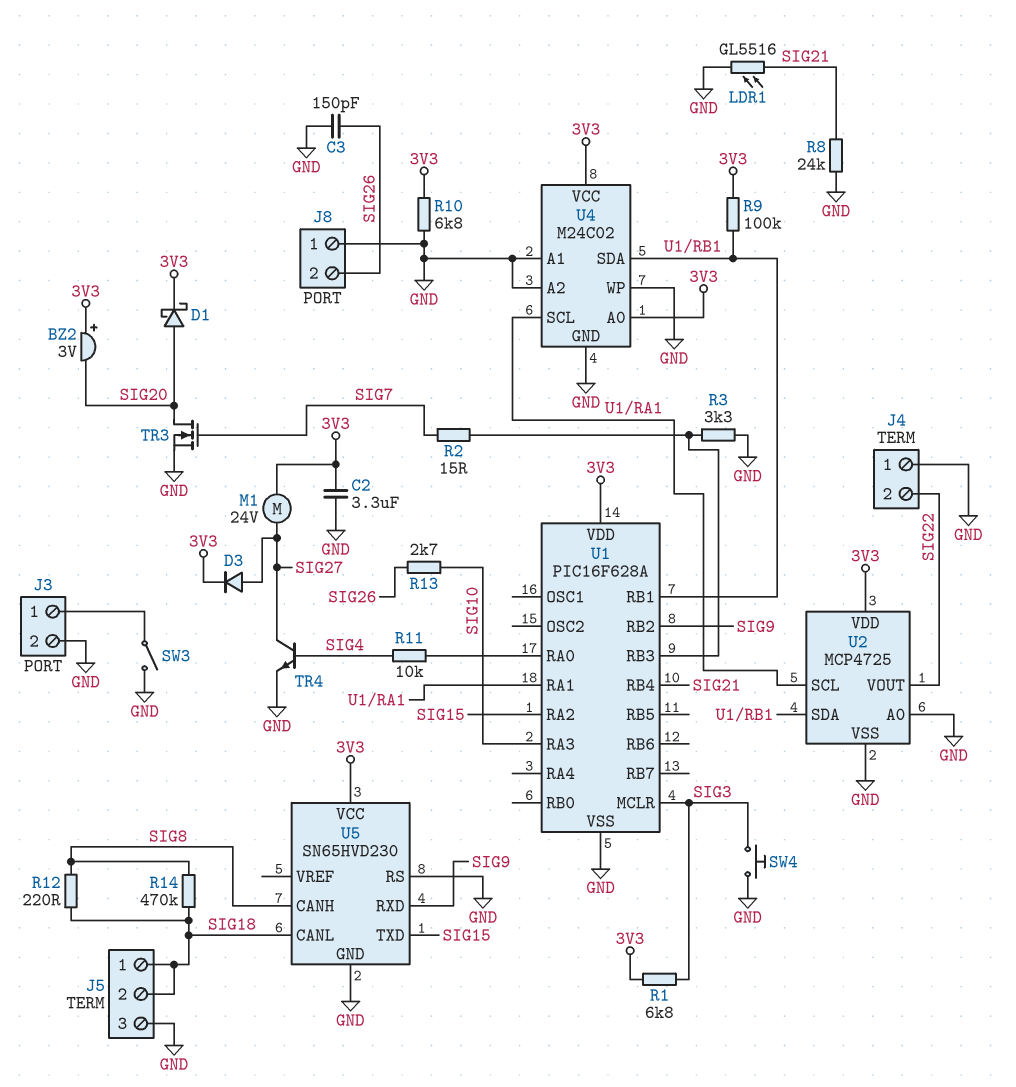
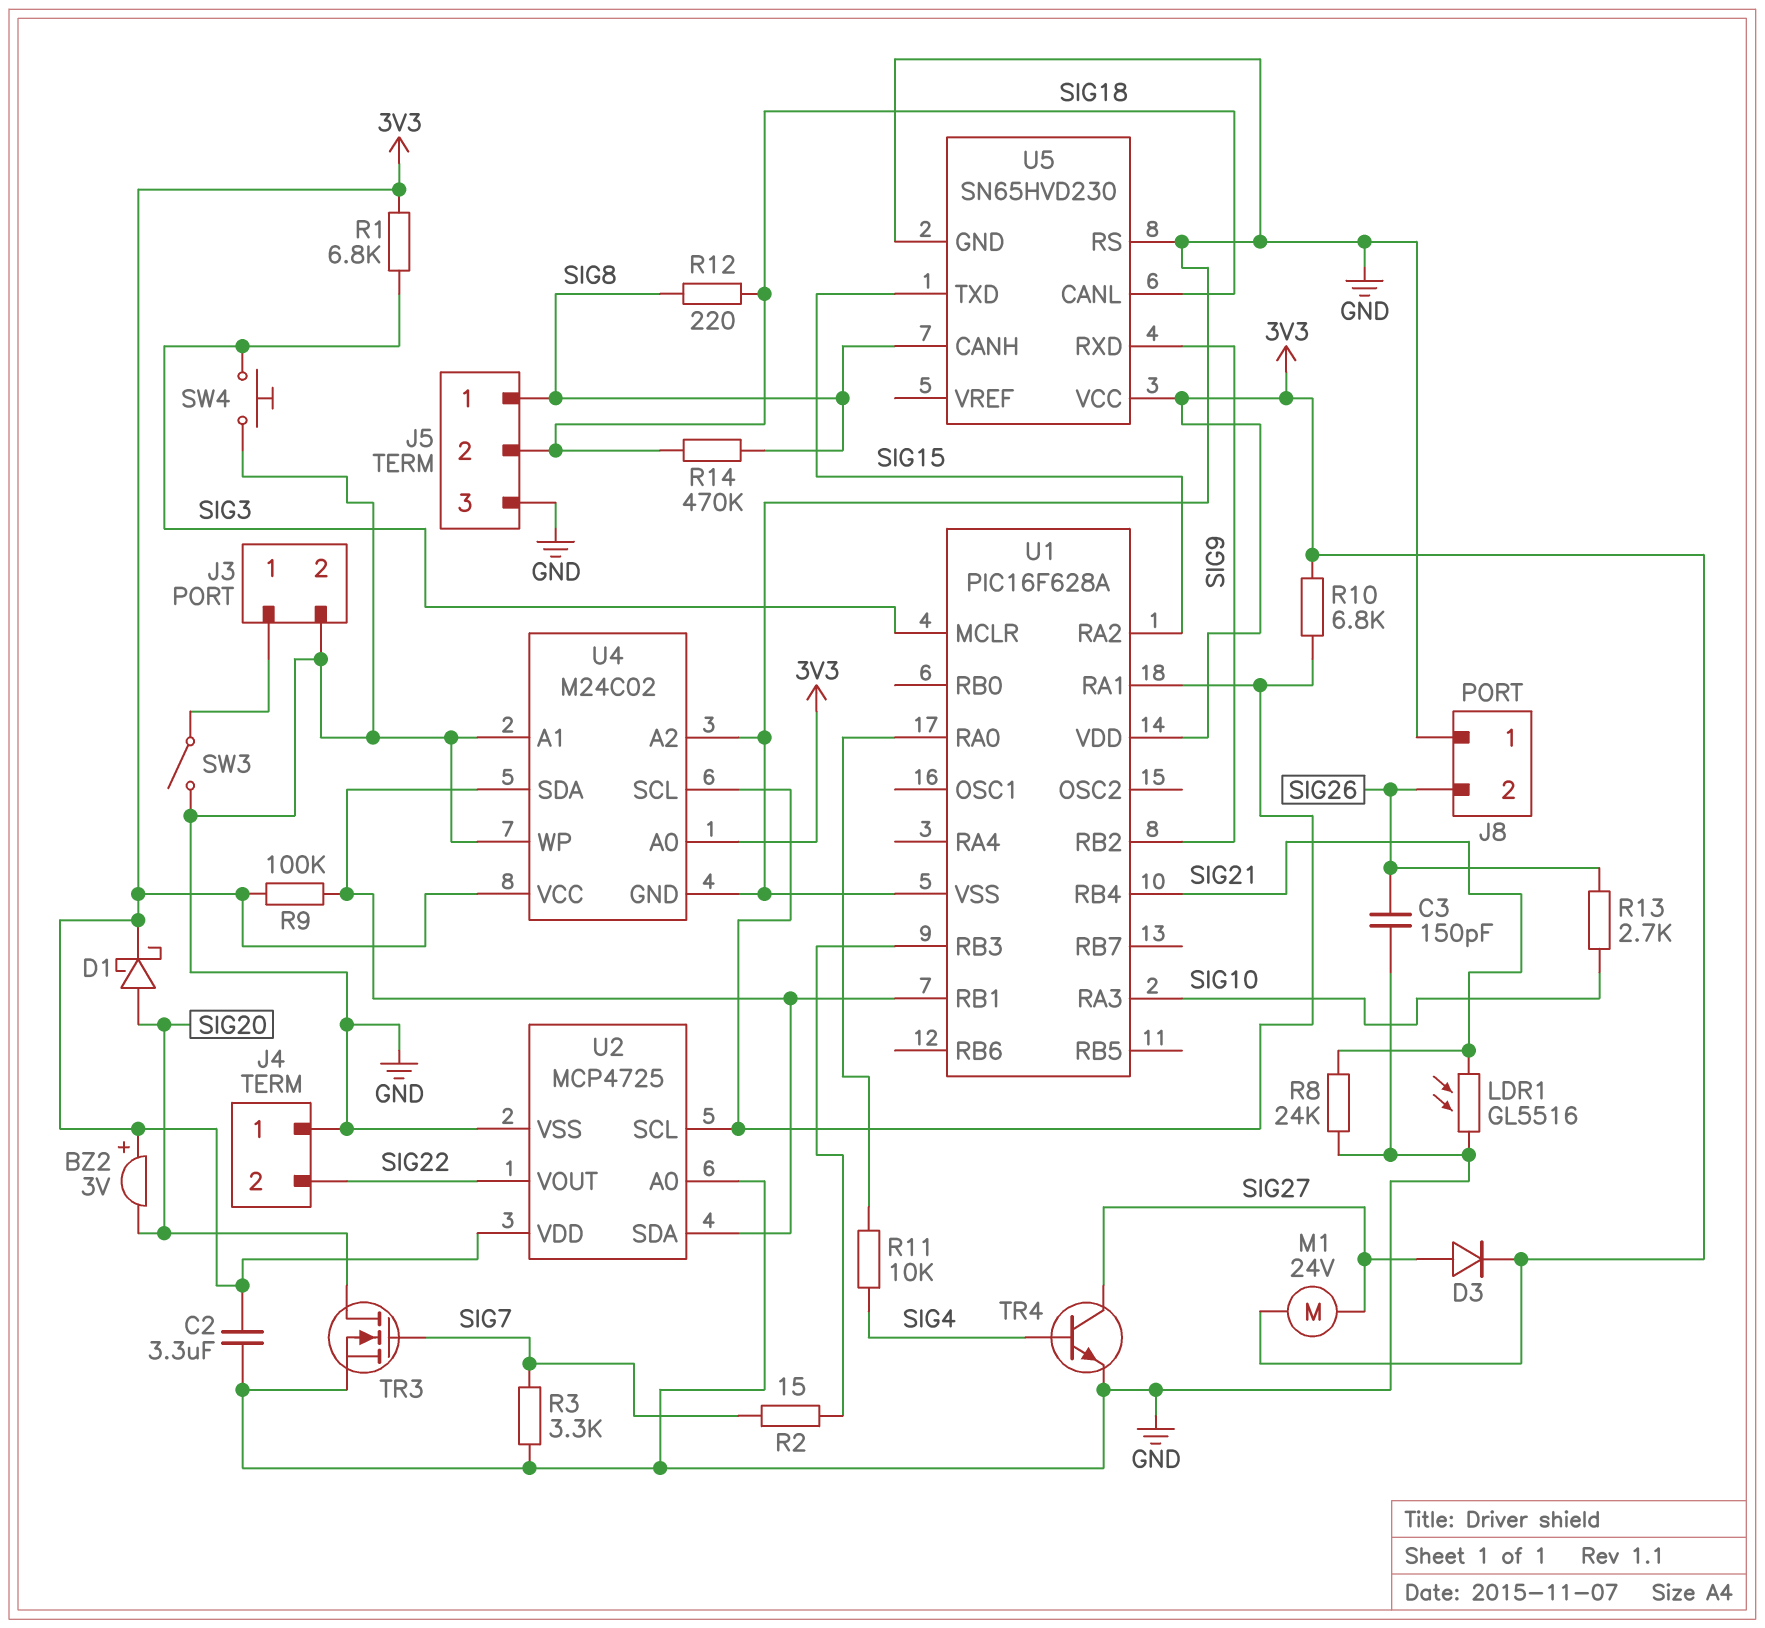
J5 pin 1: SIG18 -> SIG8
R3: 3.3k (GND, U1/RB3) -> 3.3k (GND, SIG7)
R10: 6.8k (3V3, GND) -> 6.8k (3V3, U1/RA1)

